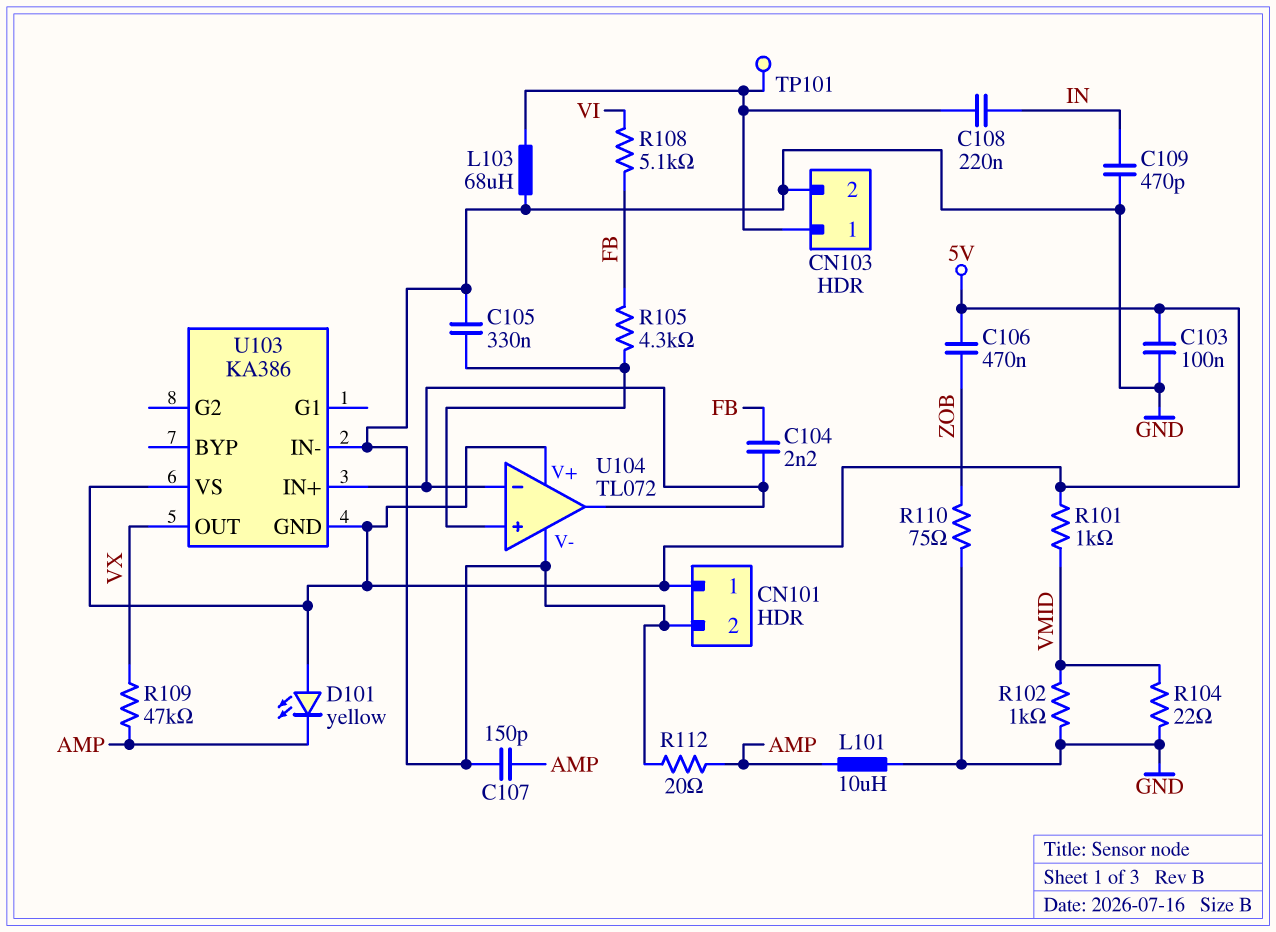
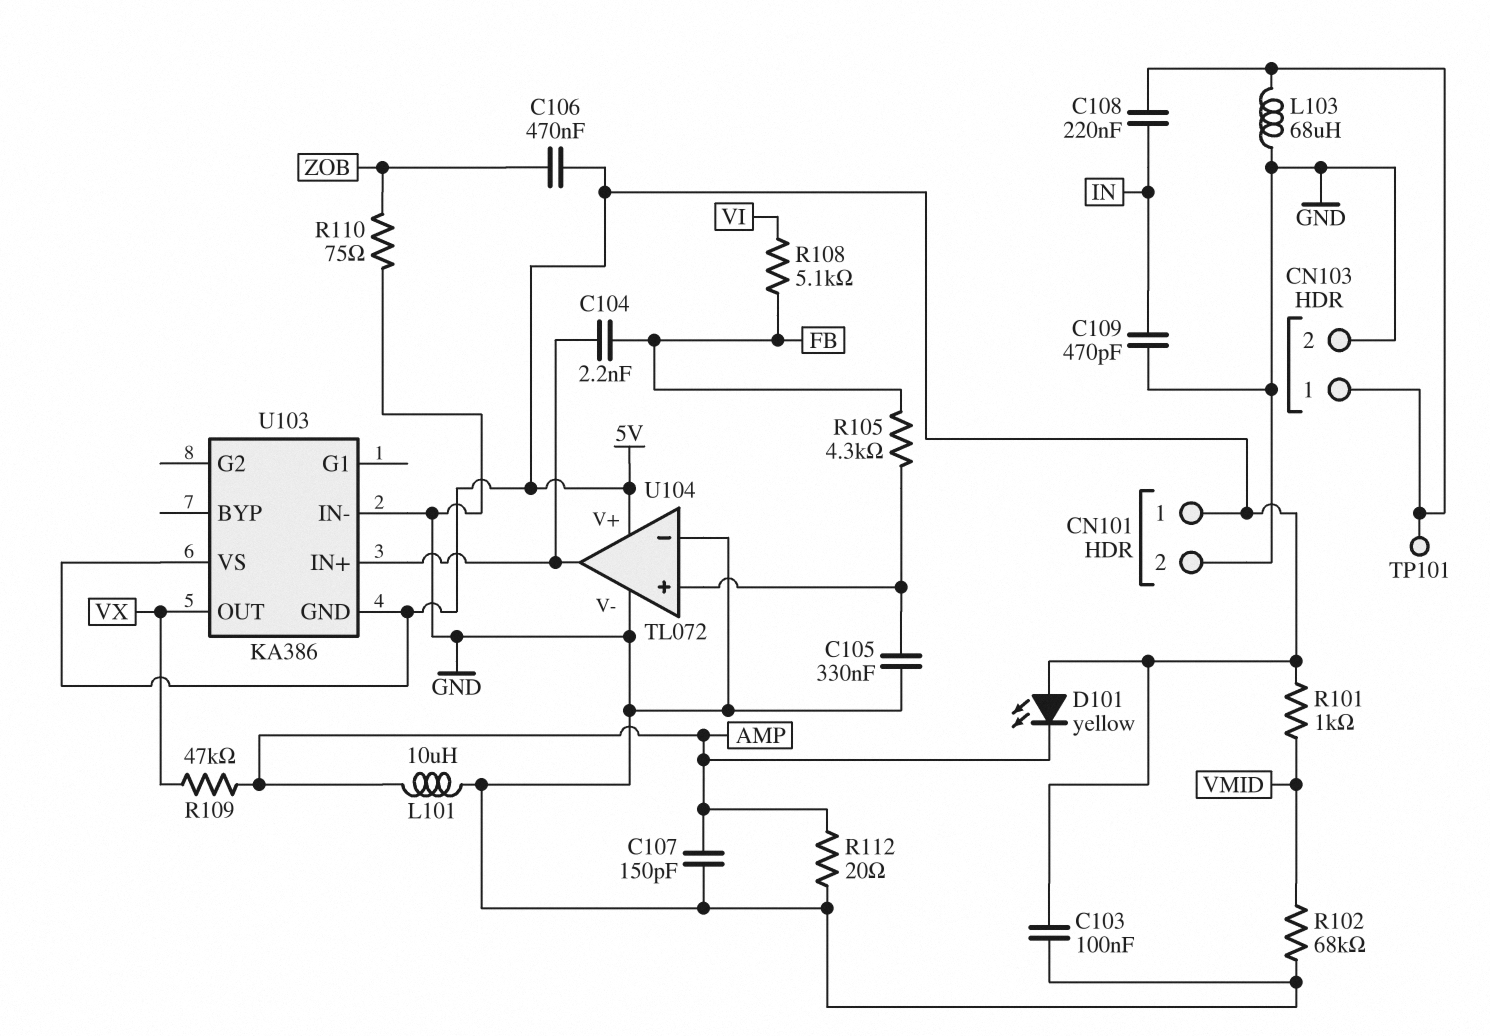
R102: 1k (GND, VMID) -> 68k (GND, VMID)
R104: 22 (GND, VMID) -> none
U104 pin in-: U103/IN+ -> GND

